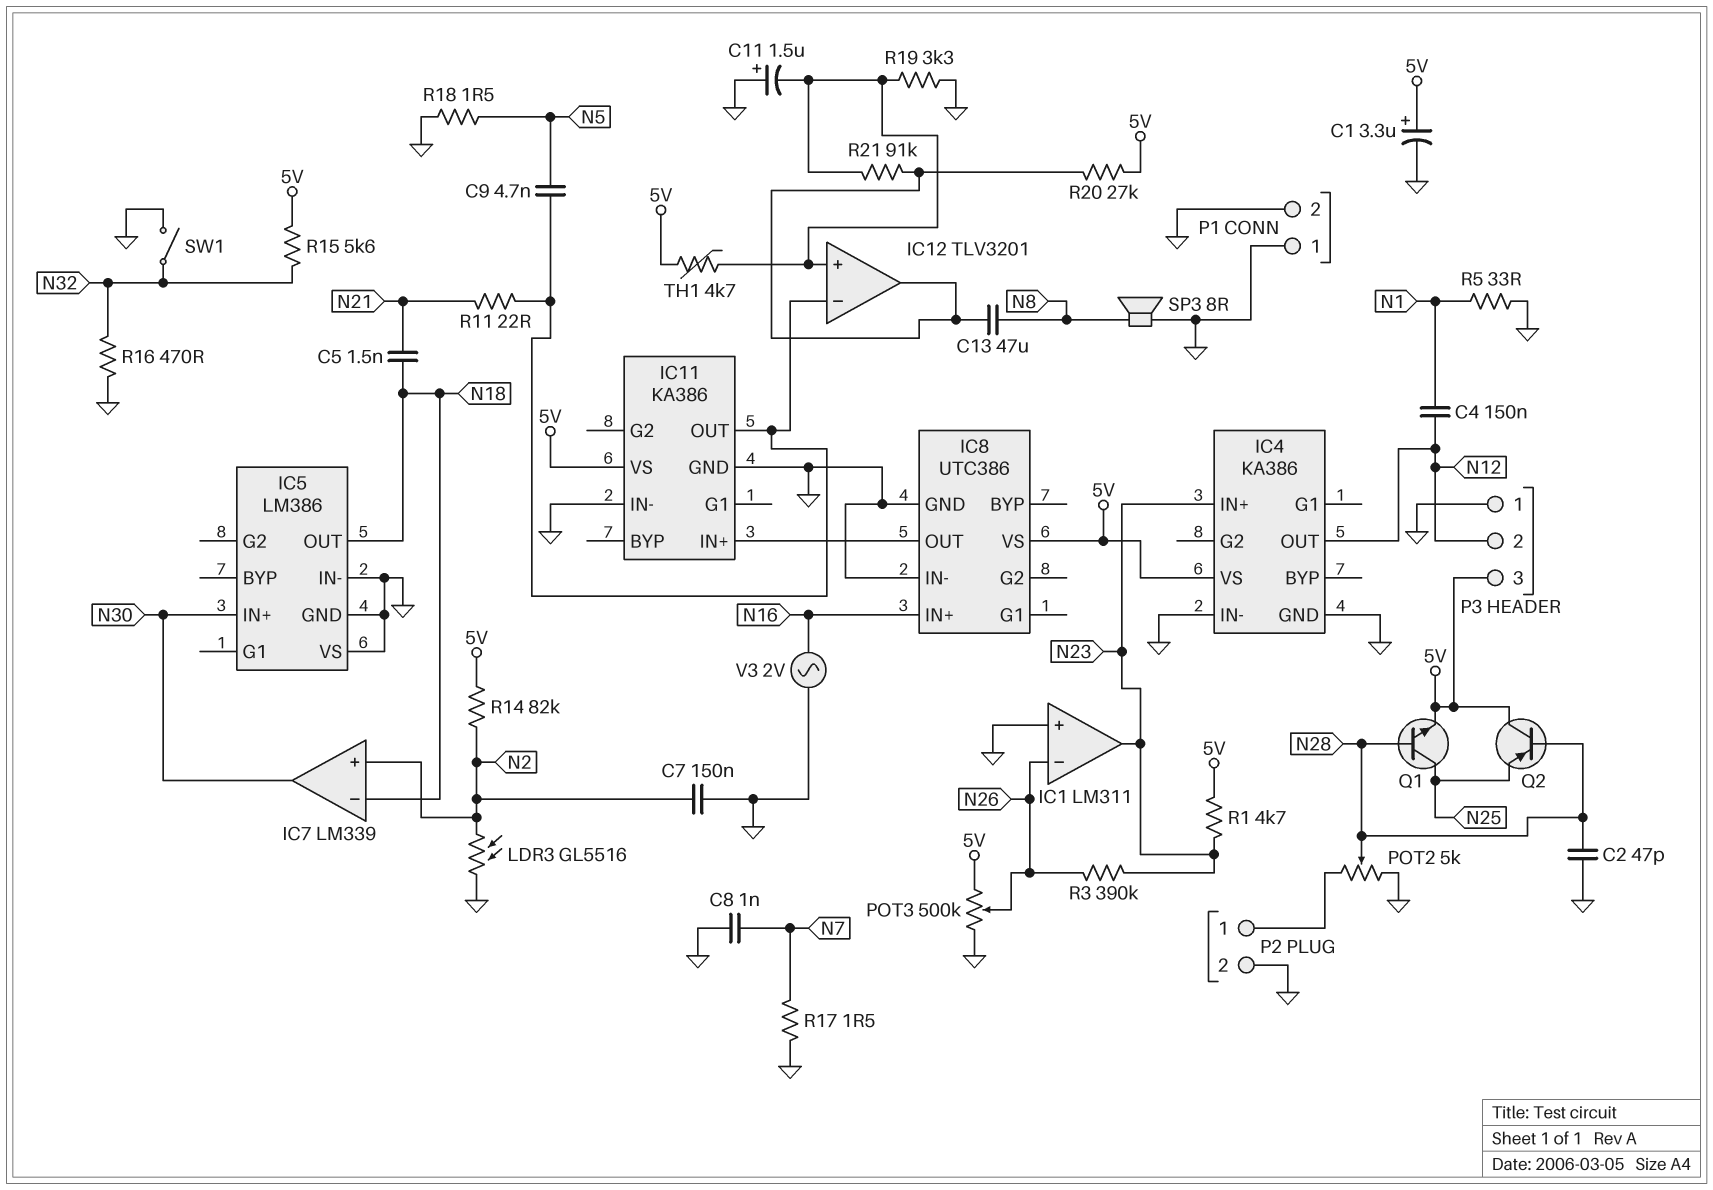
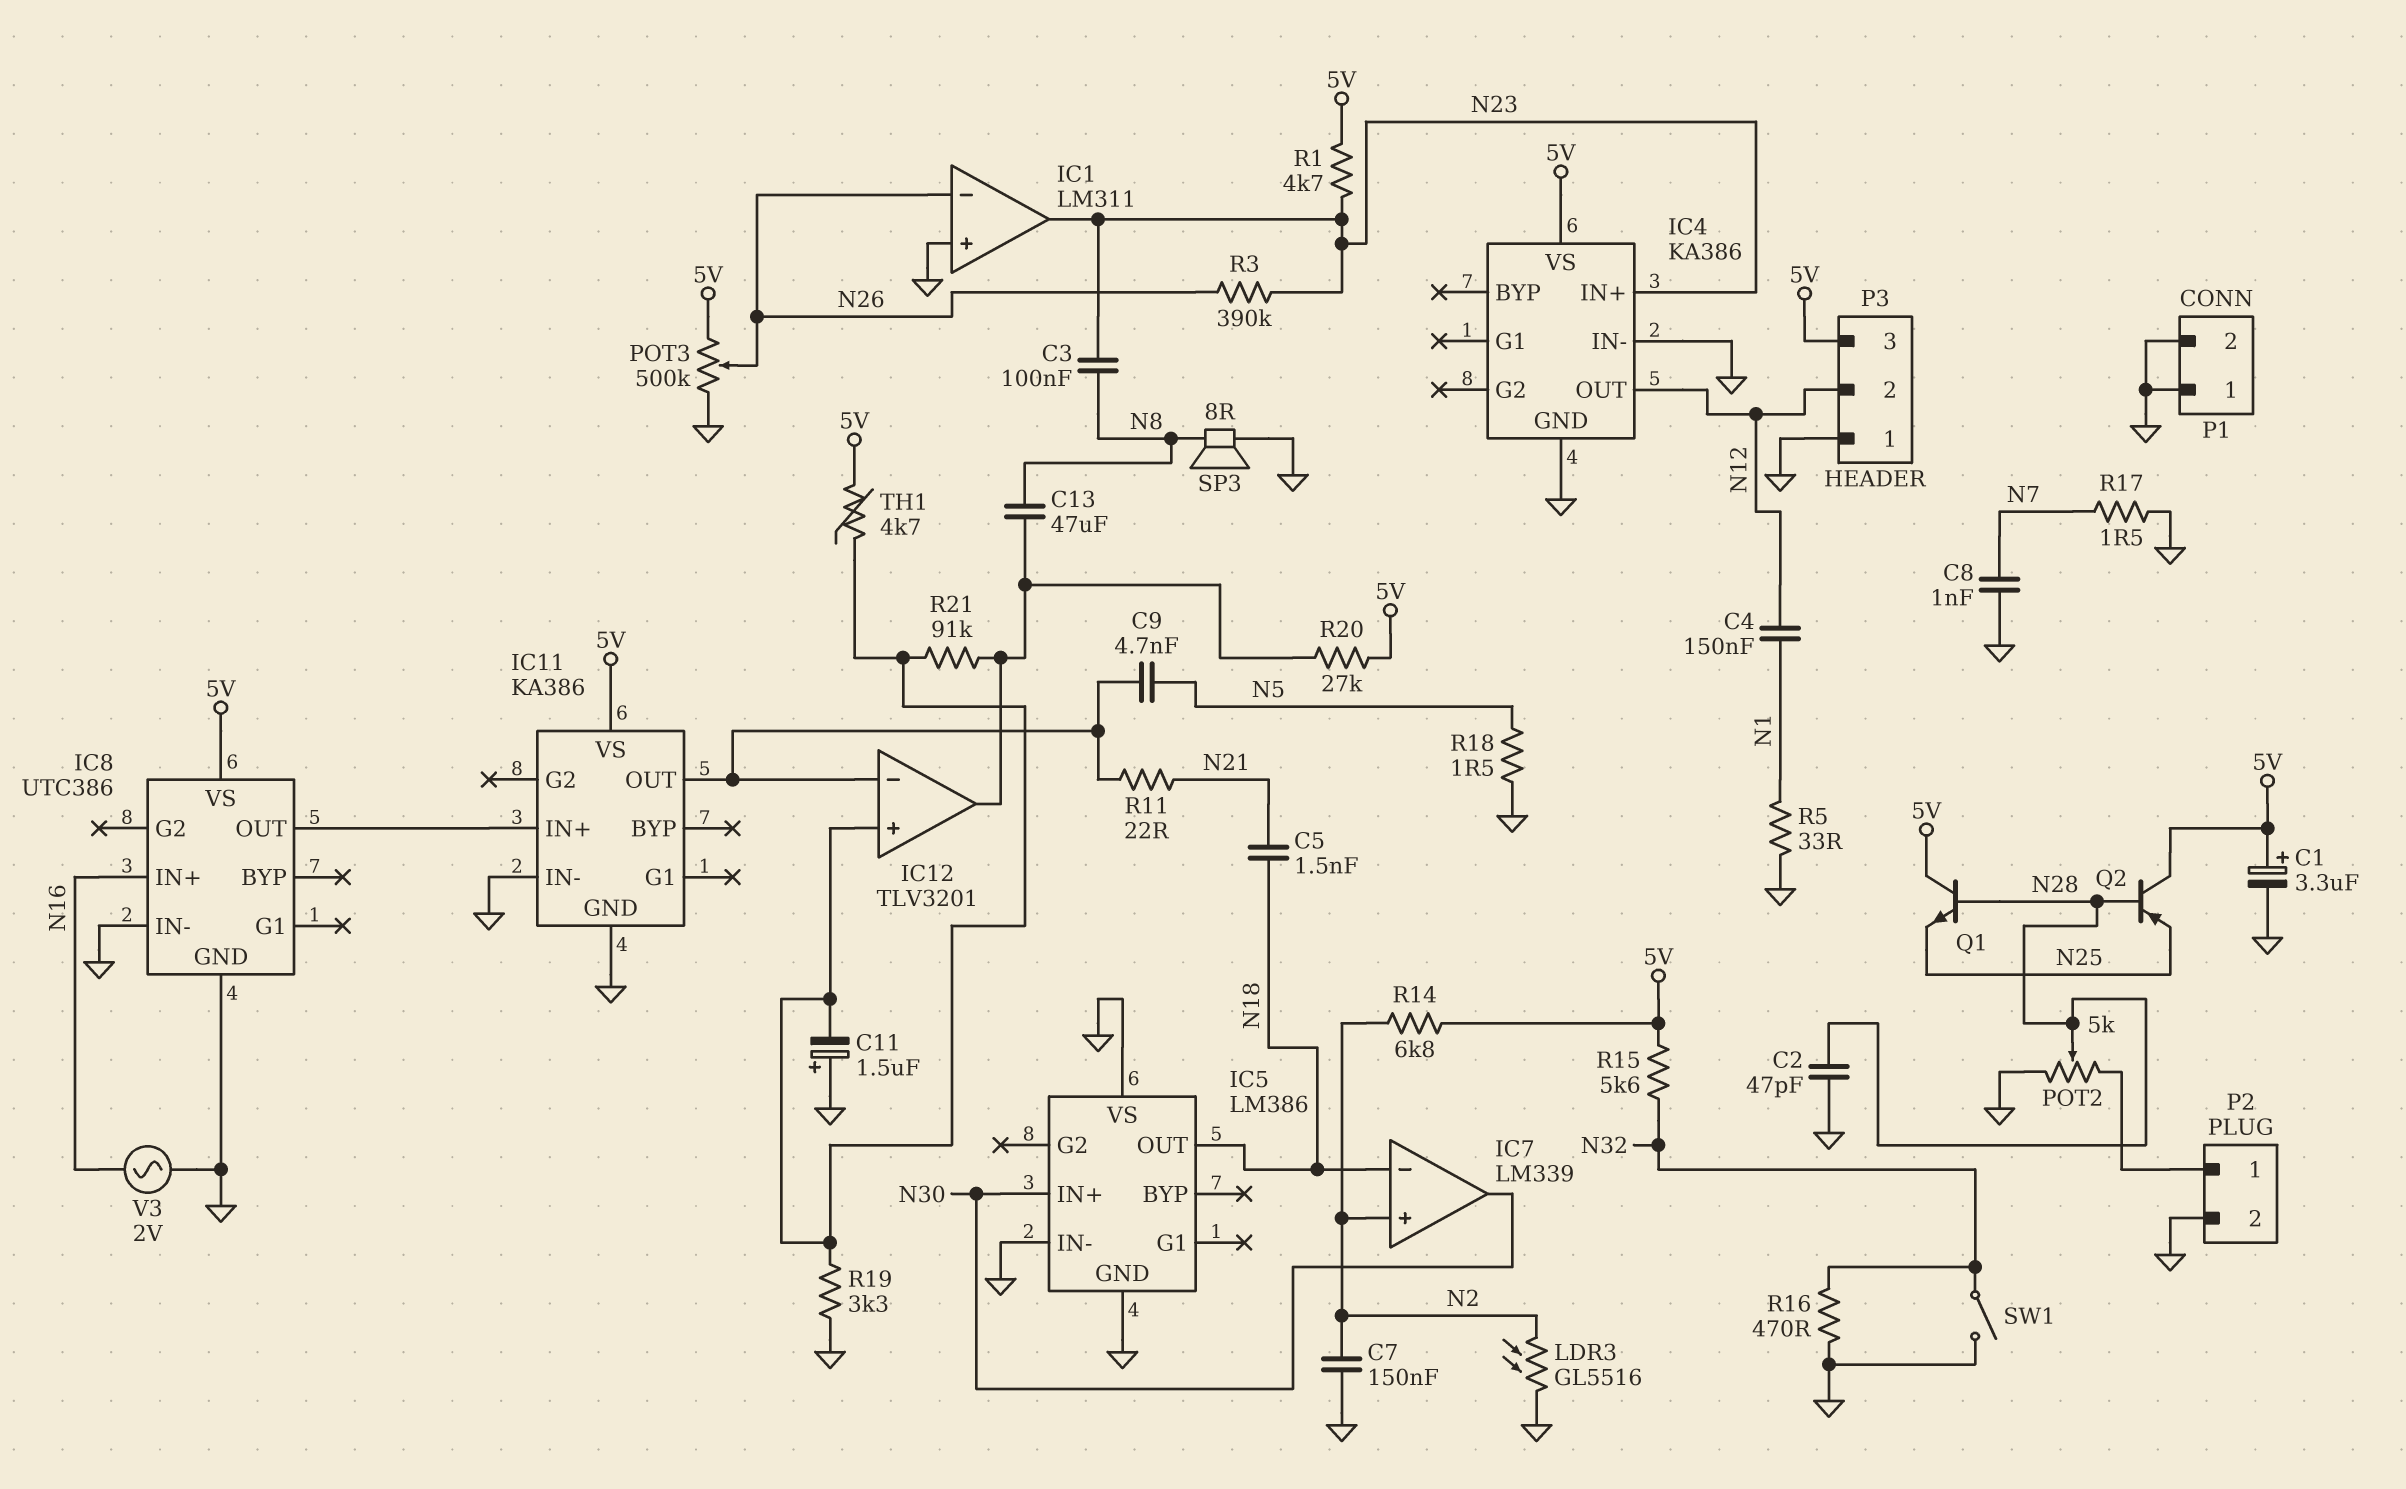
C3: none -> 100nF (N8, N23)
Q1: NPN (B N28, C N25, E 5V) -> NPN (B N28, C 5V, E N25)
R14: 82k (5V, N2) -> 6.8k (5V, N2)

